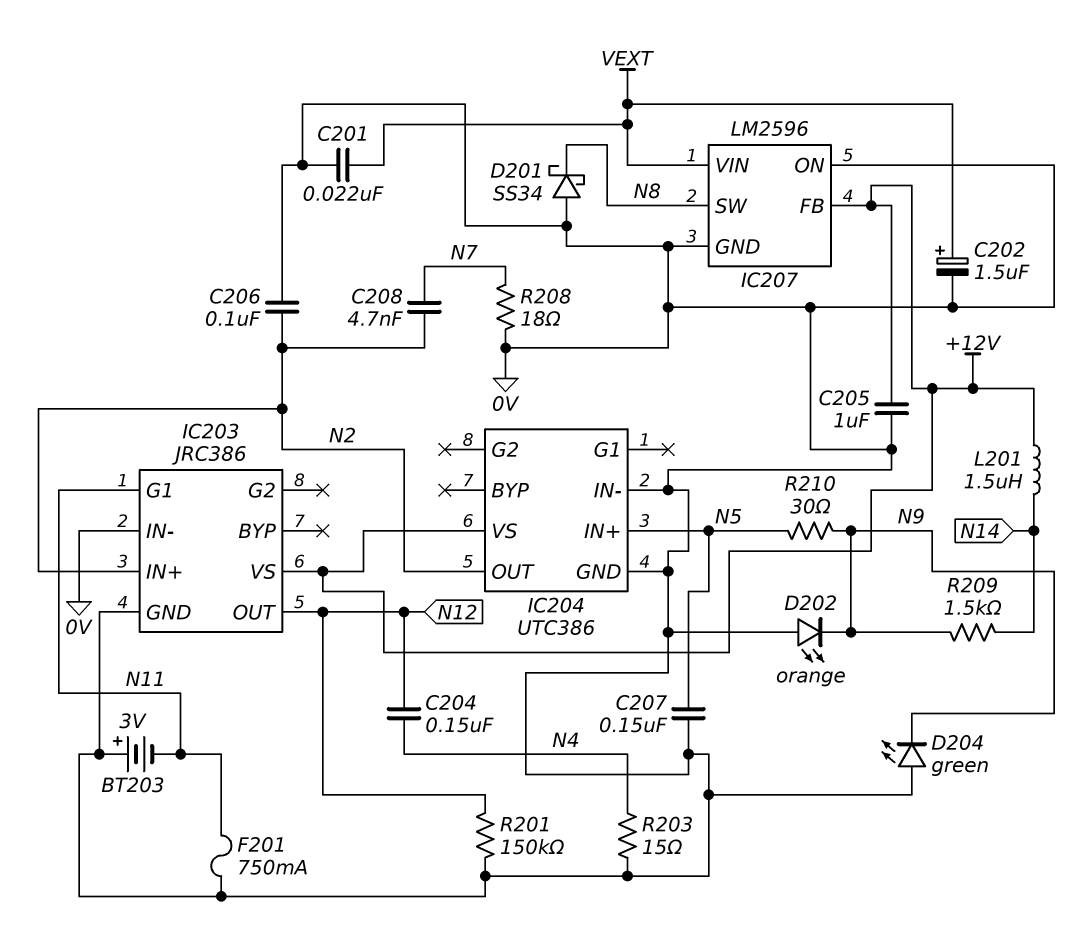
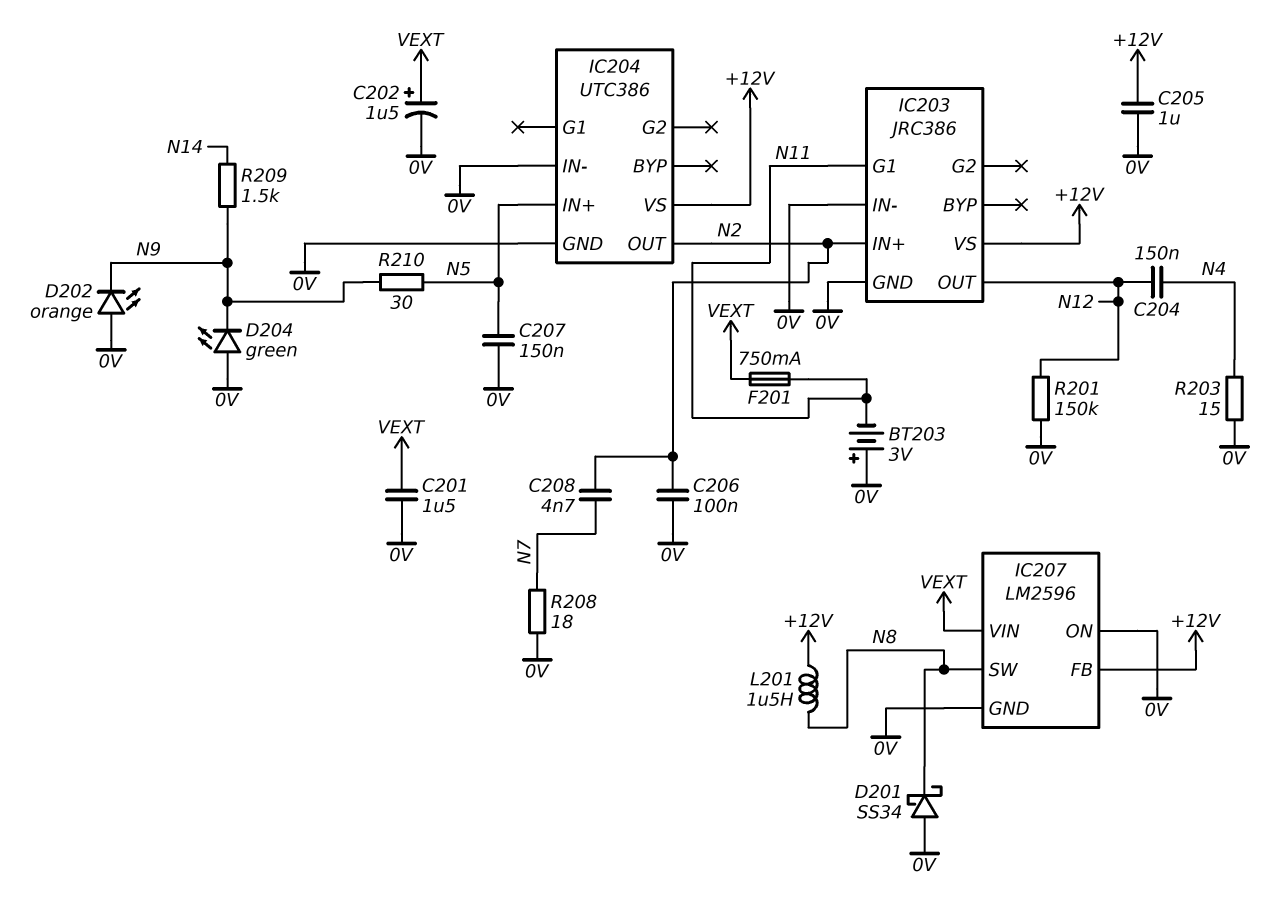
C201: 22nF (0V, VEXT) -> 1.5uF (0V, VEXT)
F201: 750mA (0V, N11) -> 750mA (N11, VEXT)
L201: 1.5uH (+12V, N14) -> 1.5uH (+12V, N8)

